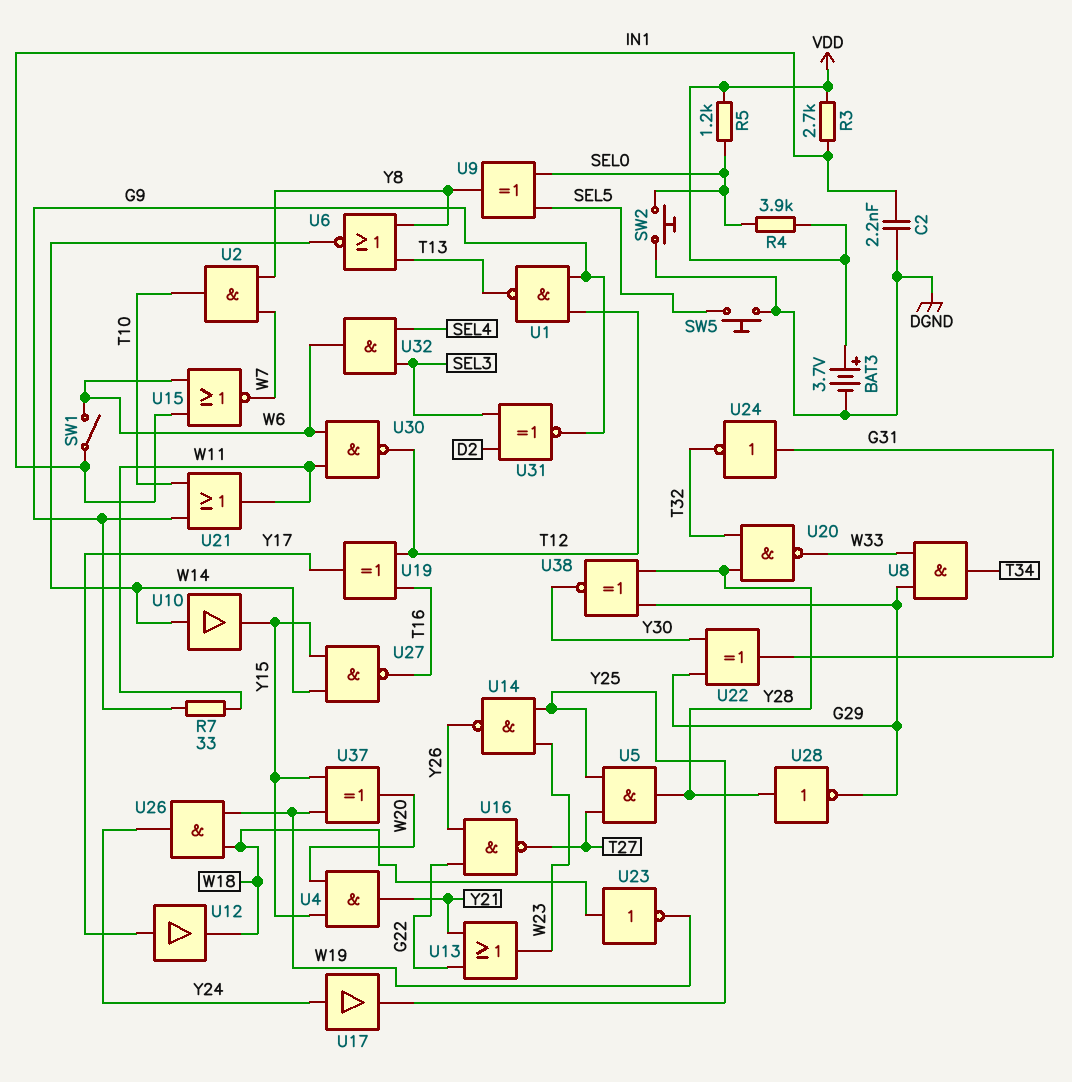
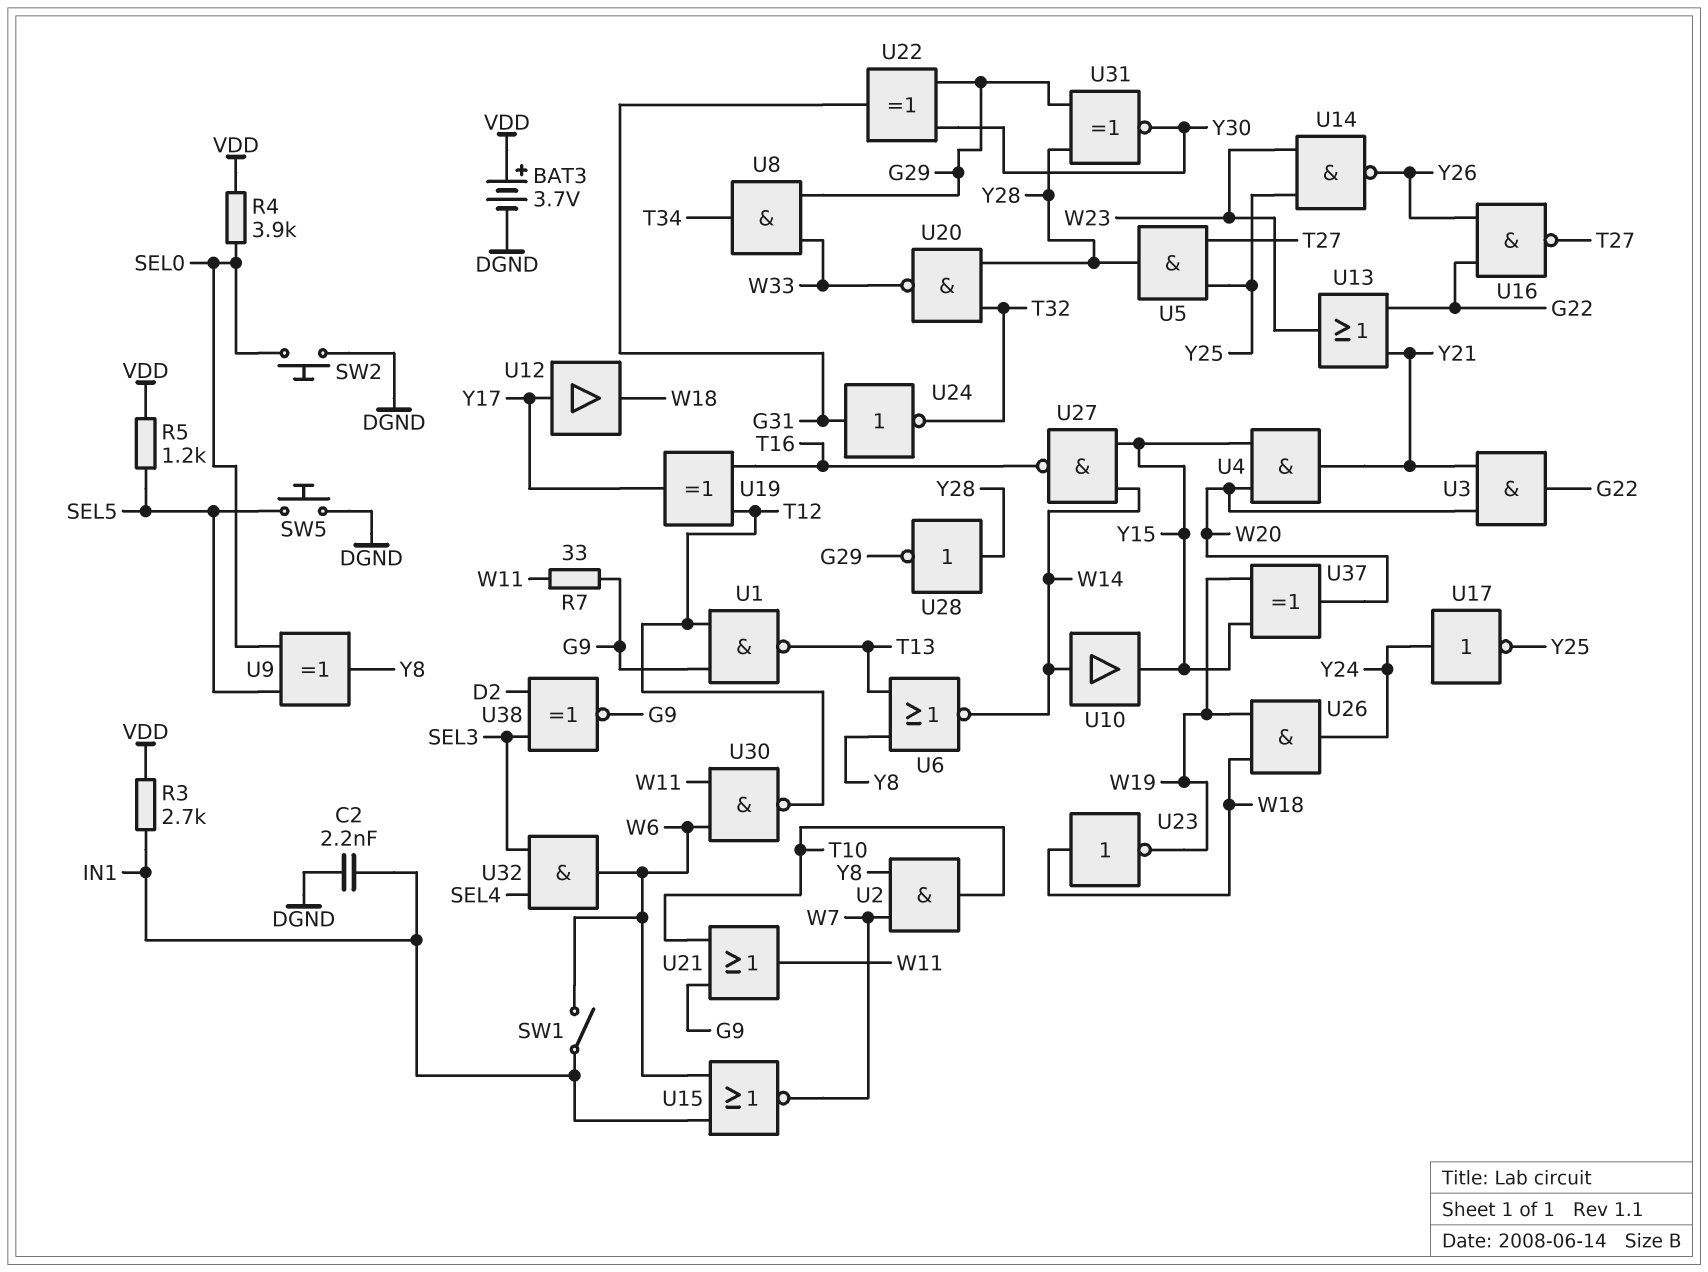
R5: 1.2k (SEL0, VDD) -> 1.2k (SEL5, VDD)
U3: none -> AND (in W20, in Y21, out G22)
U17: buffer (in Y24, out Y25) -> NOT (in Y24, out Y25)
U31: XNOR (in D2, in SEL3, out G9) -> XNOR (in G29, in Y28, out Y30)
U38: XNOR (in G29, in Y28, out Y30) -> XNOR (in D2, in SEL3, out G9)

